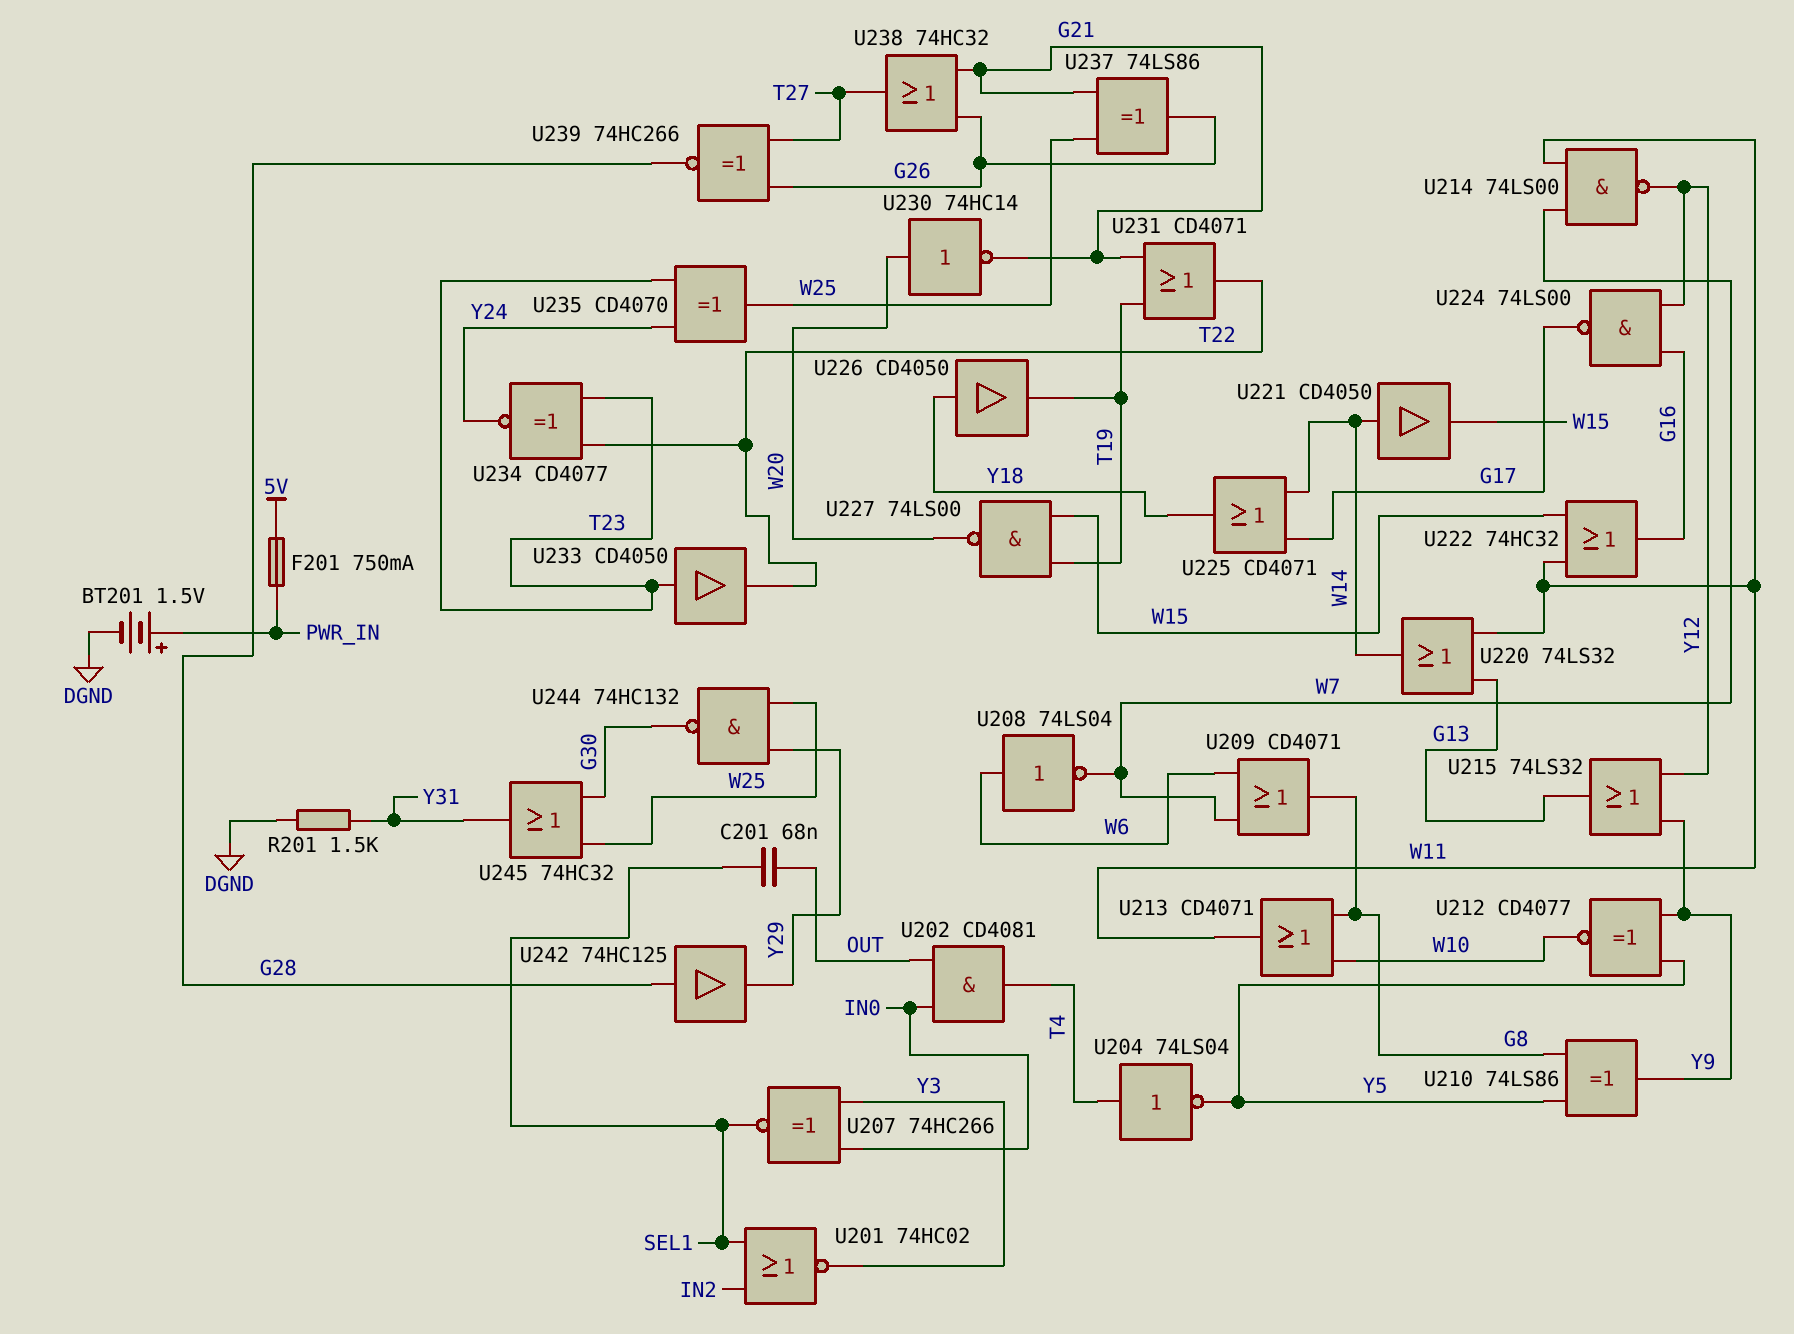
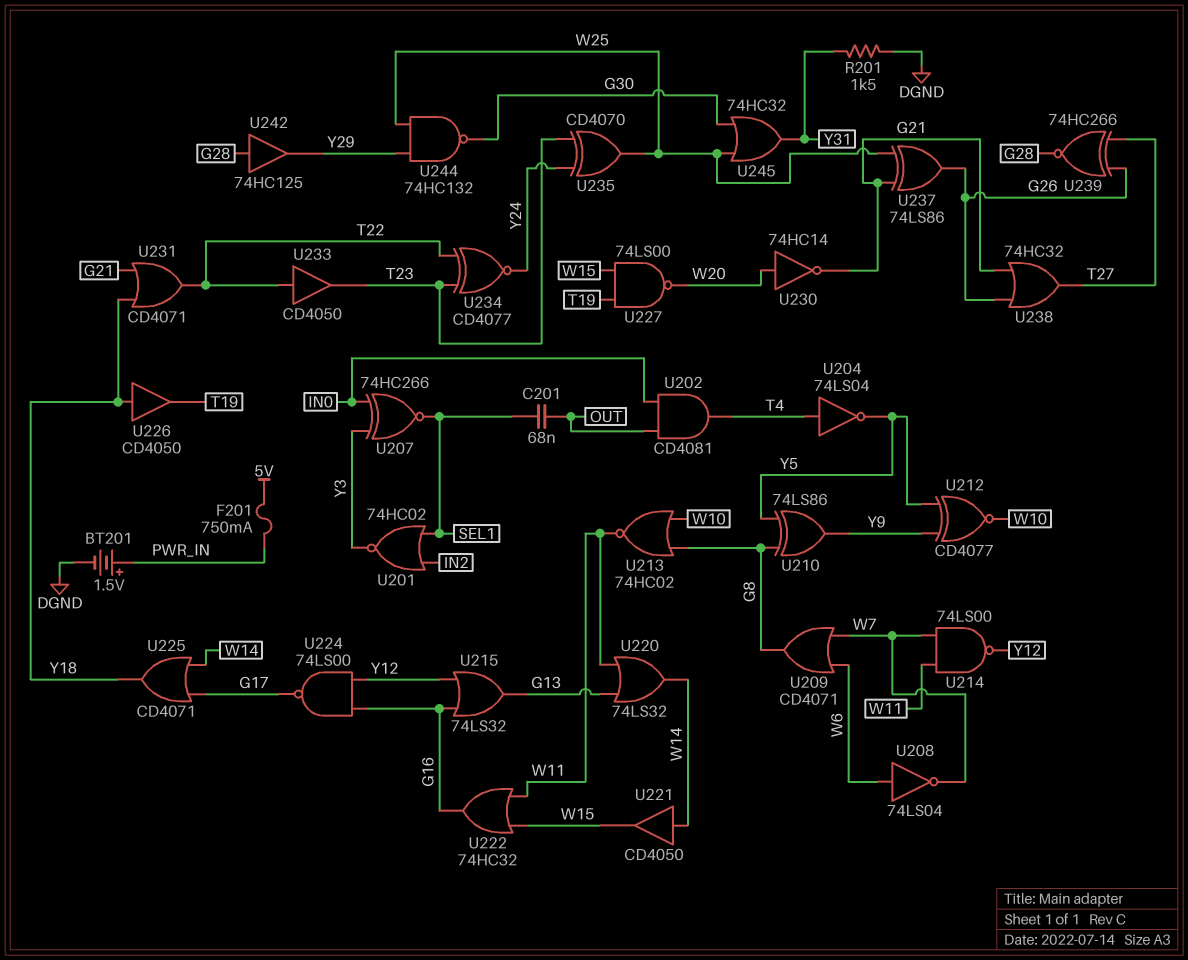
U213: OR CD4071 (in G8, in W10, out W11) -> NOR 74HC02 (in G8, in W10, out W11)
U215: OR 74LS32 (in Y9, in Y12, out G13) -> OR 74LS32 (in G16, in Y12, out G13)
U231: OR CD4071 (in G21, in T19, out T22) -> OR CD4071 (in G21, in Y18, out T22)
U233: buffer CD4050 (in T23, out T22) -> buffer CD4050 (in T22, out T23)

